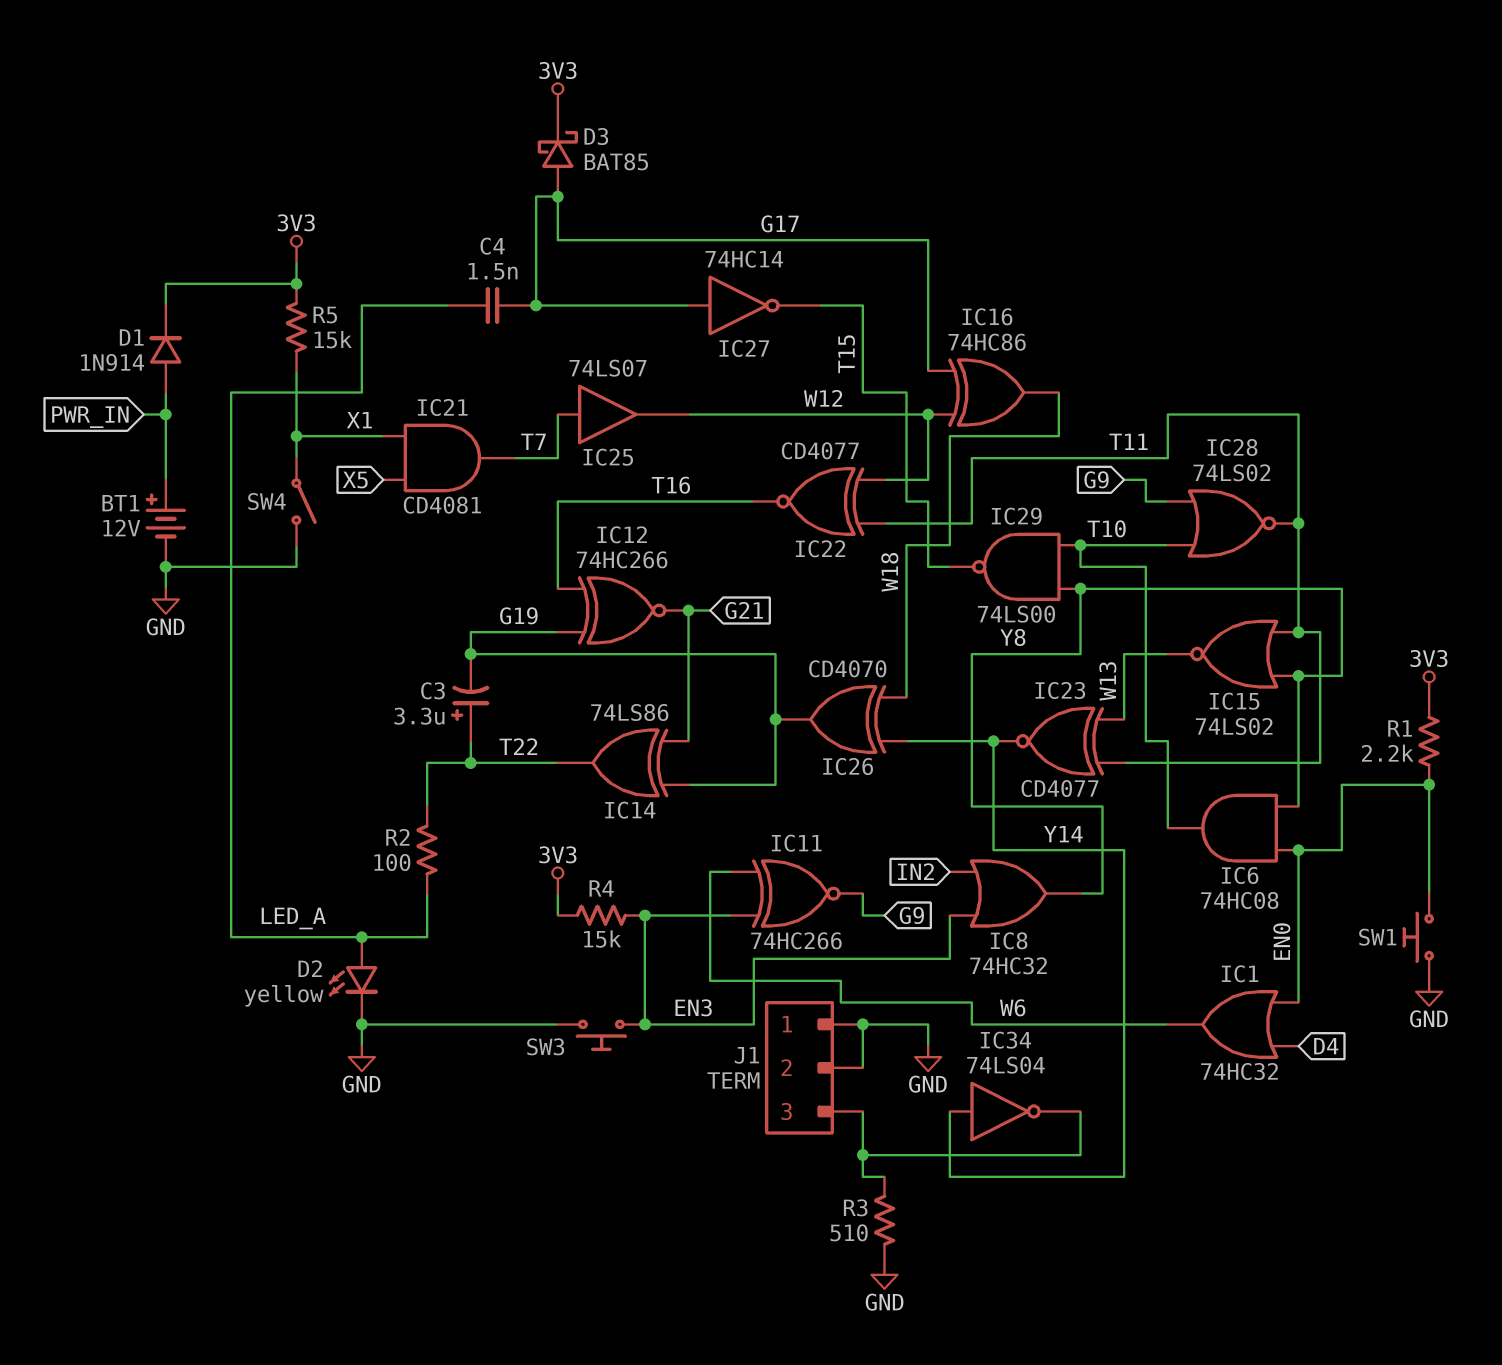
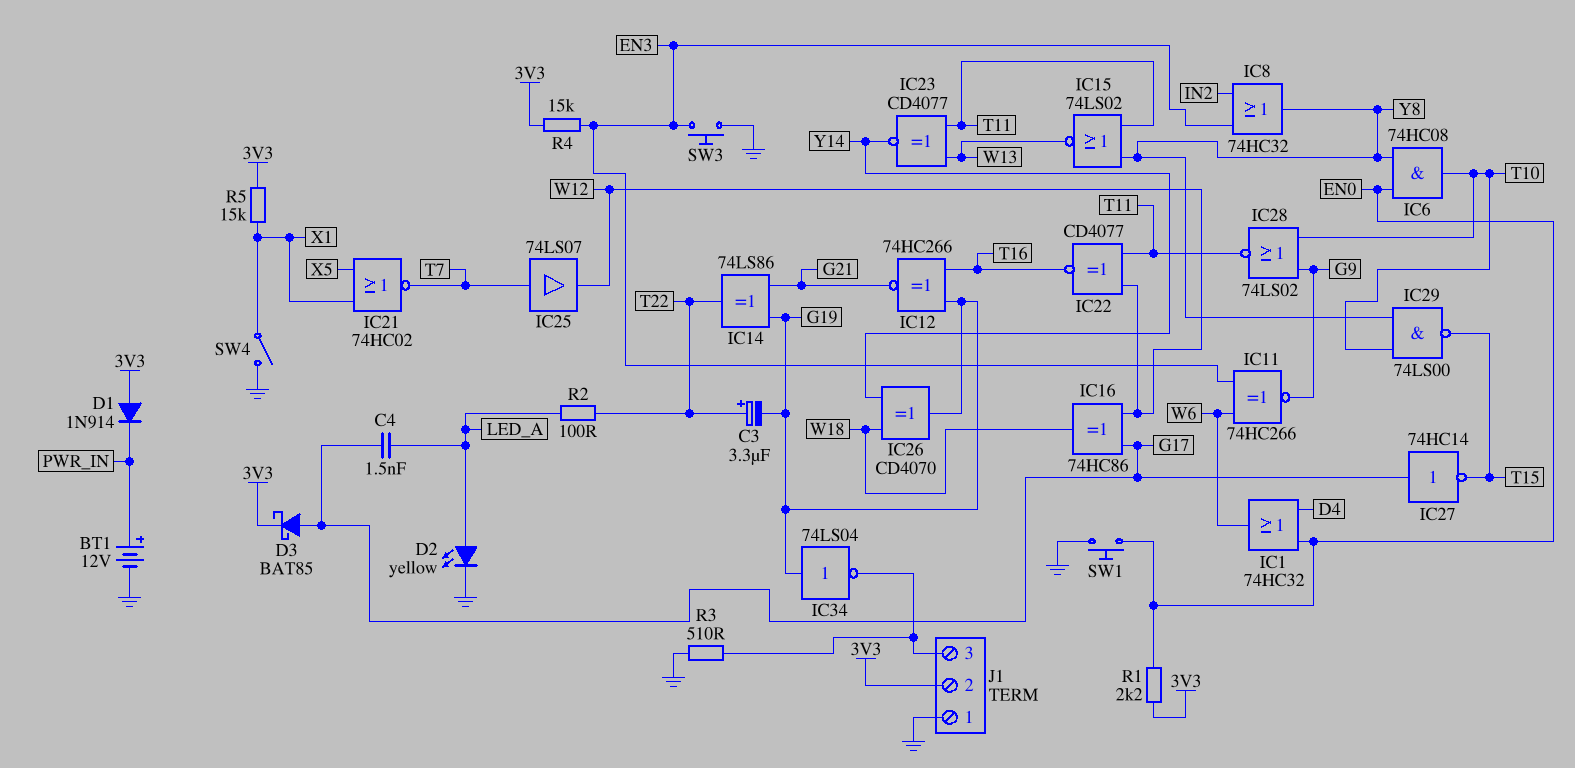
D1: diode 1N914 (A PWR_IN, K 3V3) -> diode 1N914 (A 3V3, K PWR_IN)
IC21: AND CD4081 (in X1, in X5, out T7) -> NOR 74HC02 (in X1, in X5, out T7)
IC34: NOT 74LS04 (in Y14, out J1/3) -> NOT 74LS04 (in G19, out J1/3)
J1 pin 2: GND -> 3V3

